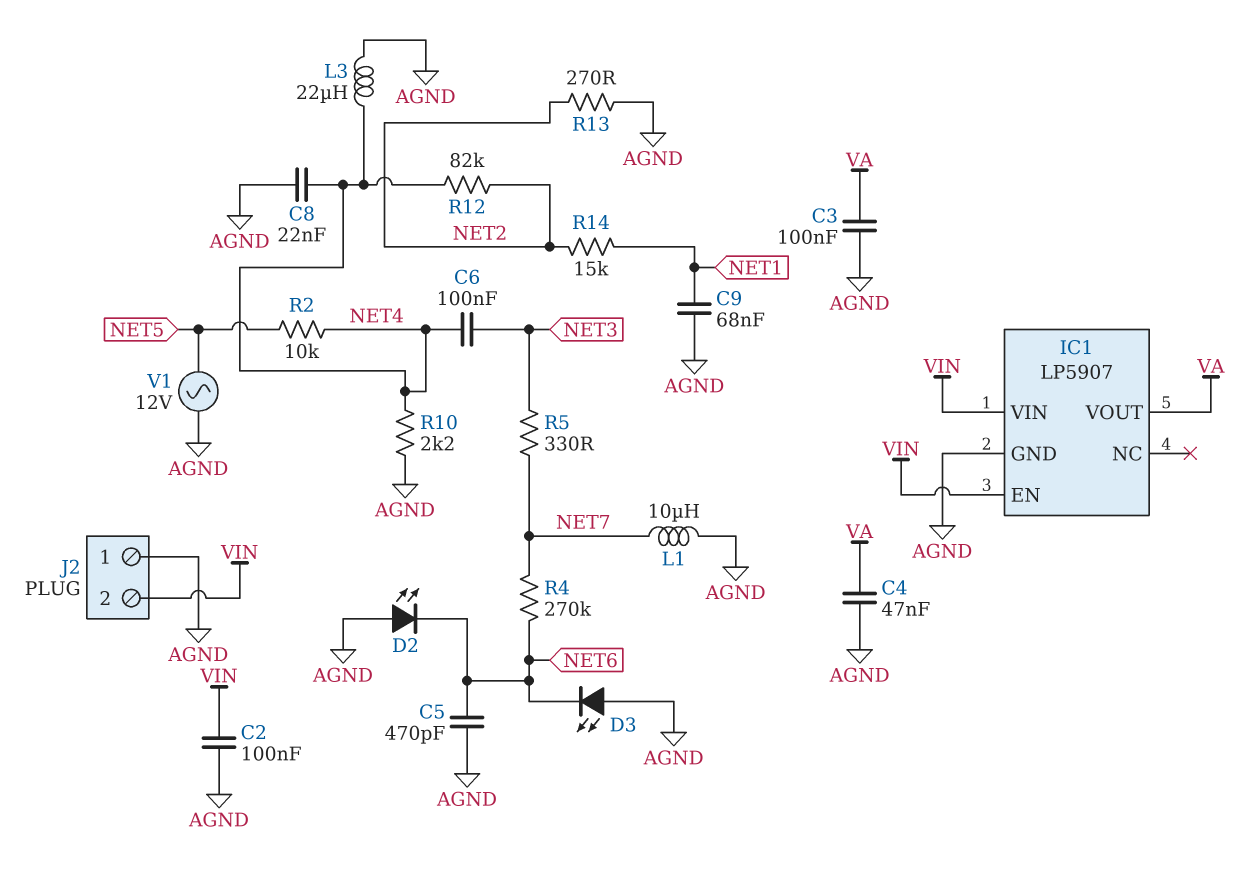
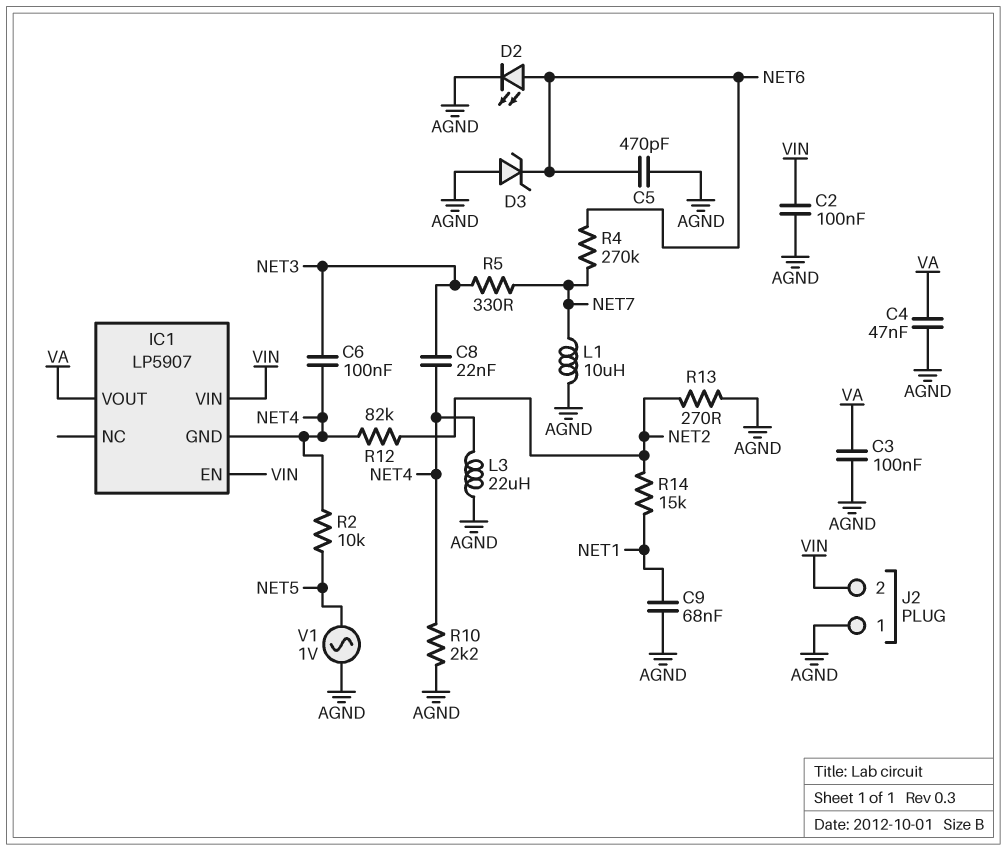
C8: 22nF (AGND, NET4) -> 22nF (NET3, NET4)
D2: LED (A AGND, K NET6) -> LED (A NET6, K AGND)
D3: LED (A AGND, K NET6) -> zener (A AGND, K NET6)
IC1 pin GND: AGND -> NET4
V1: AC 12V (AGND, NET5) -> AC 1V (AGND, NET5)

